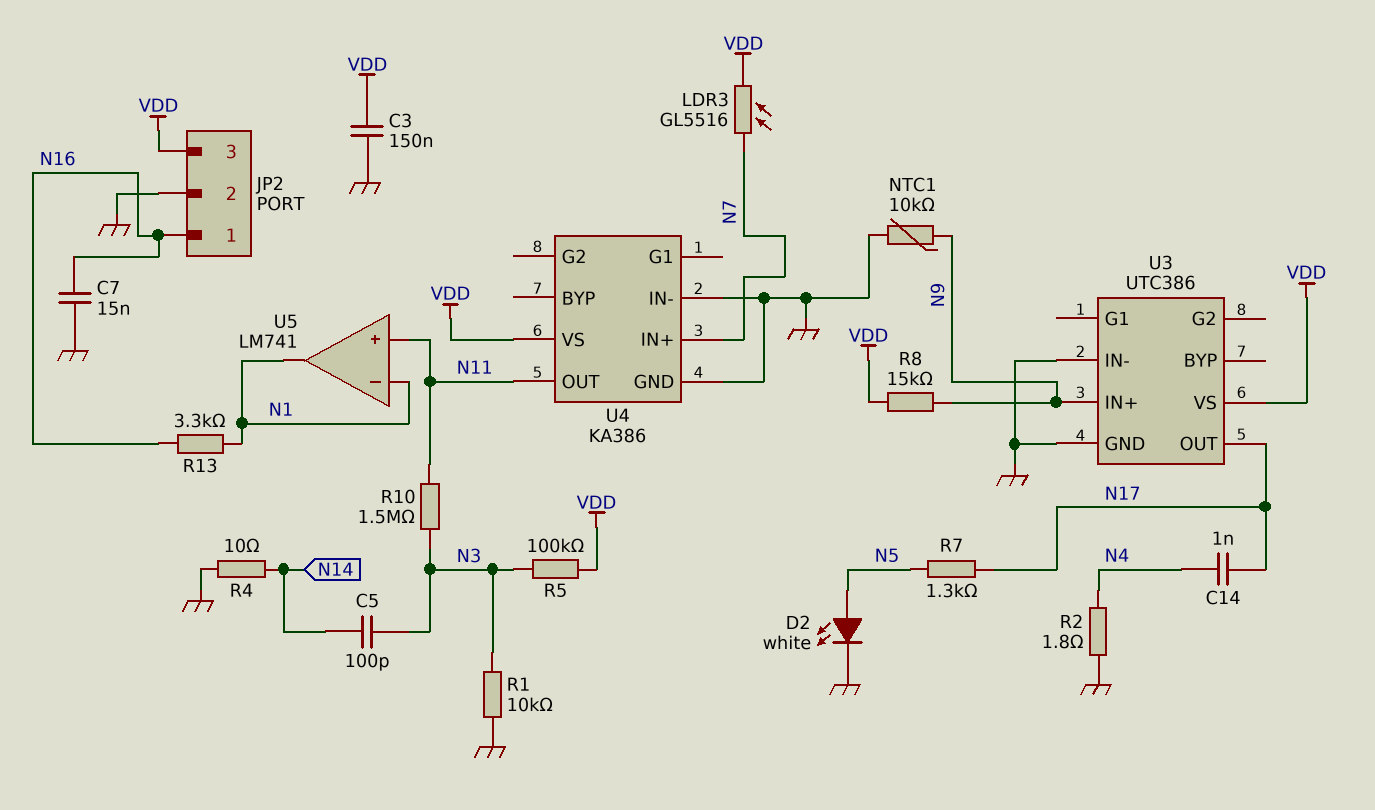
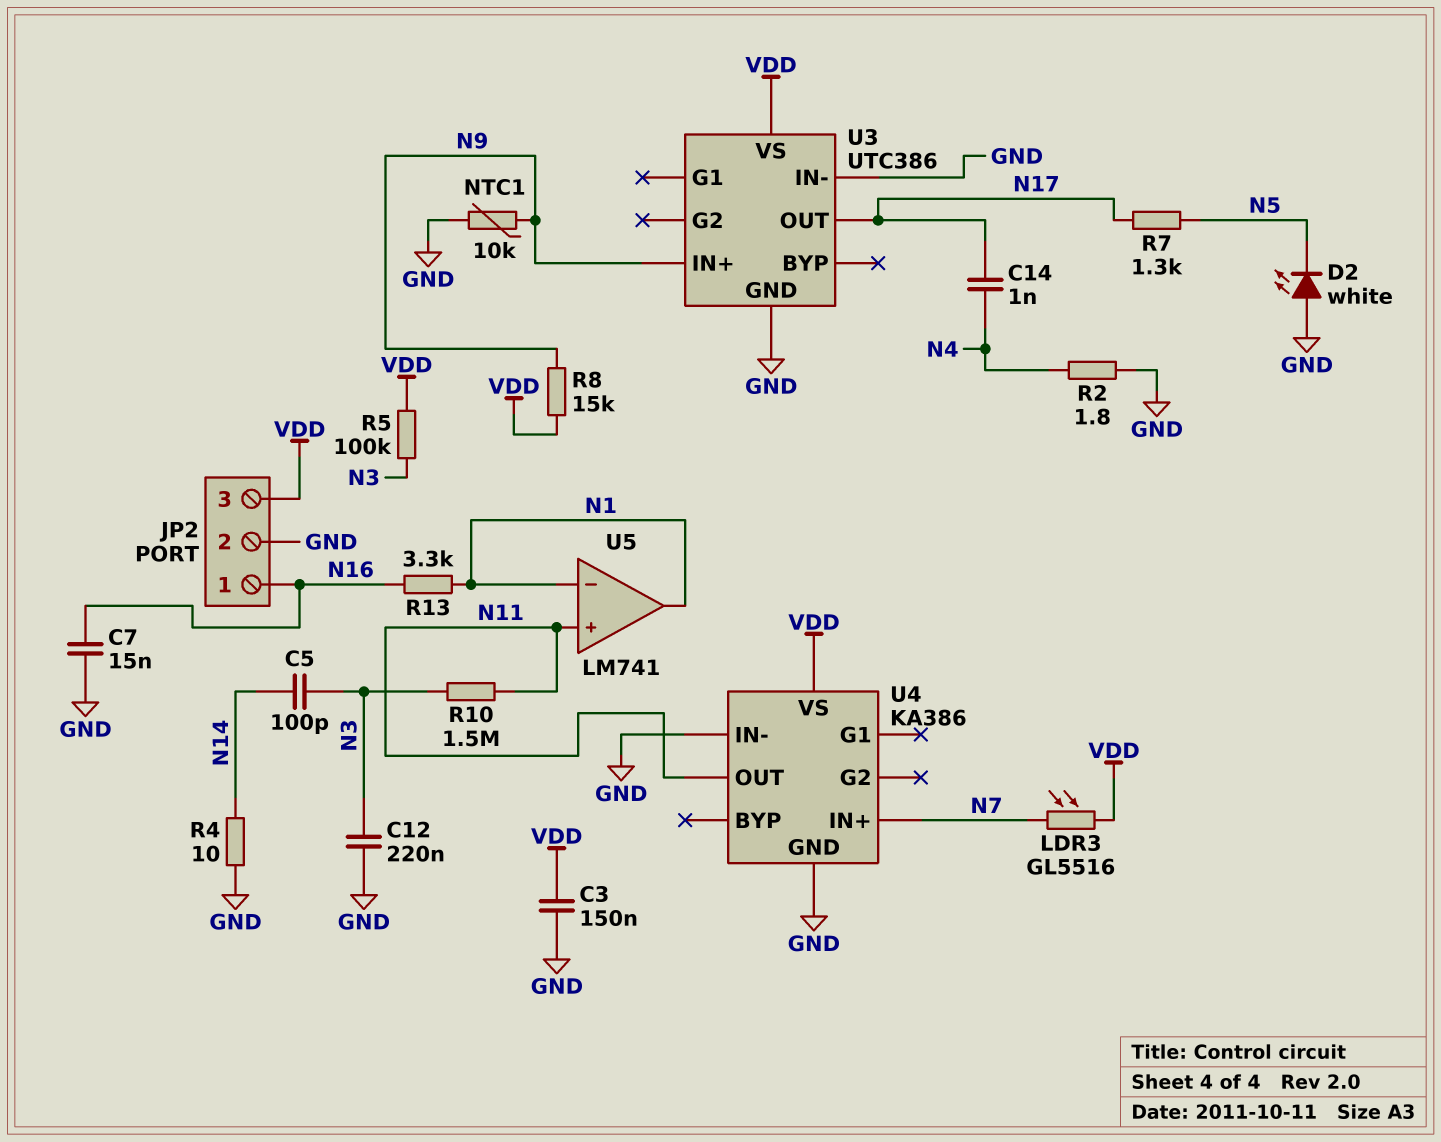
C12: none -> 220nF (GND, N3)
D2: LED white (A N5, K GND) -> LED white (A GND, K N5)
R1: 10k (GND, N3) -> none

